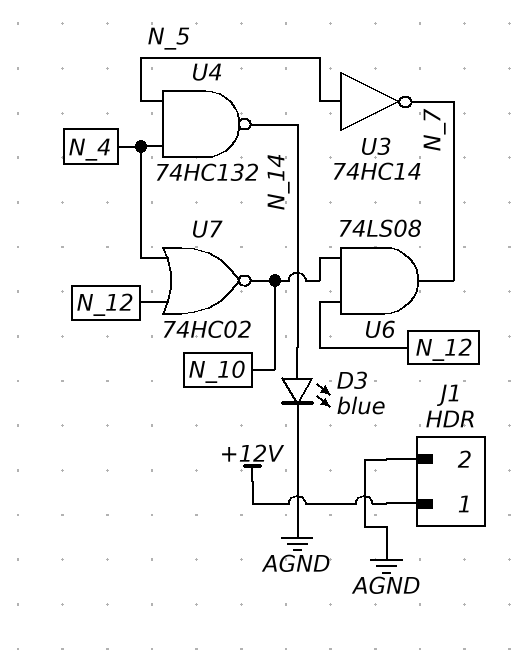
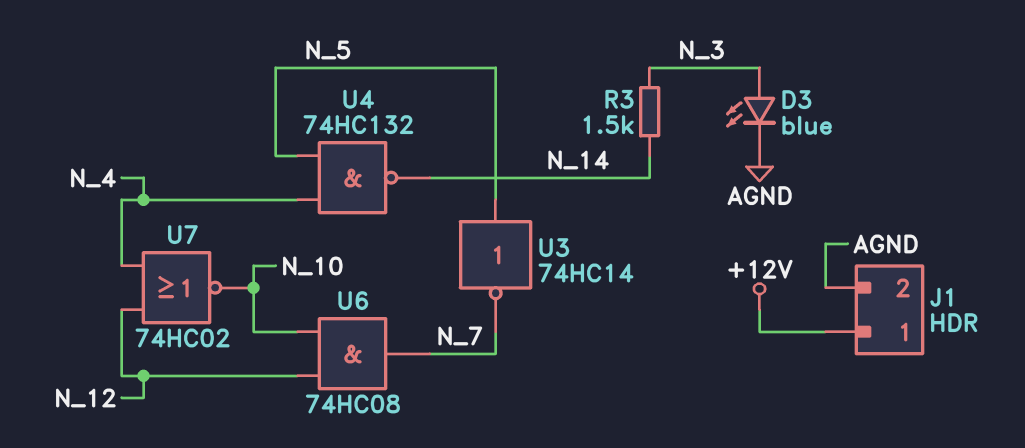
D3: LED blue (A N_14, K AGND) -> LED blue (A N_3, K AGND)
R3: none -> 1.5k (N_3, N_14)
U6: AND 74LS08 (in N_10, in N_12, out N_7) -> AND 74HC08 (in N_10, in N_12, out N_7)

